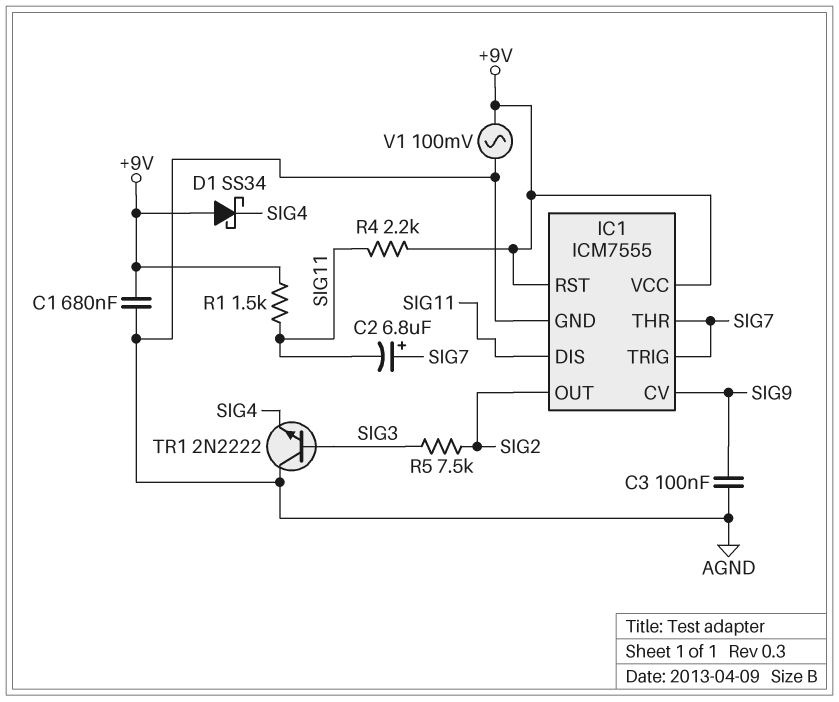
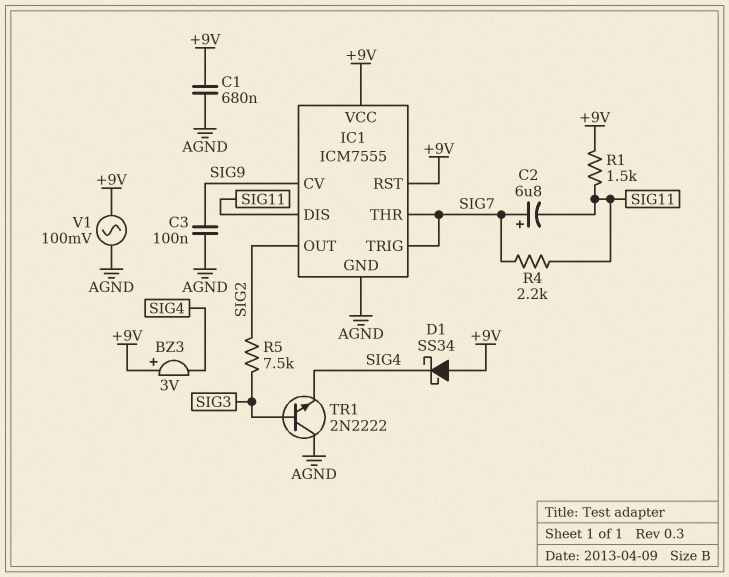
BZ3: none -> buzzer 3V (plus +9V, minus SIG4)
R4: 2.2k (+9V, SIG11) -> 2.2k (SIG7, SIG11)

